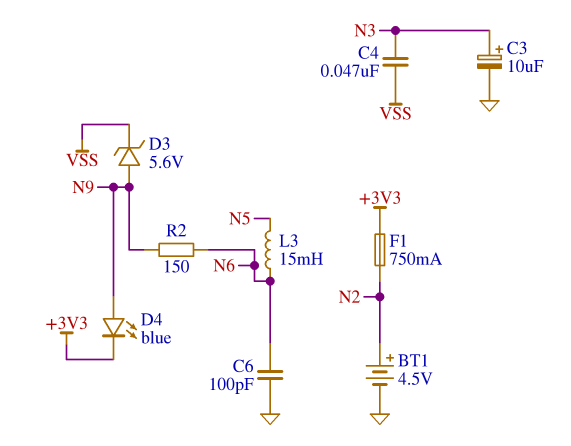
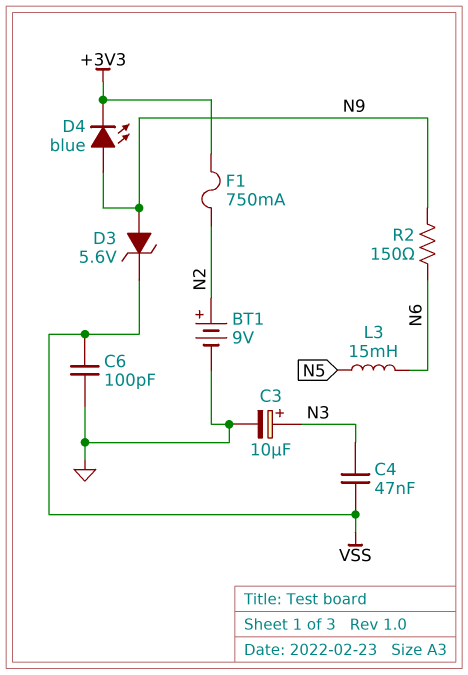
BT1: 4.5V (plus N2, minus GND) -> 9V (plus N2, minus GND)
C6: 100pF (GND, N6) -> 100pF (GND, VSS)

